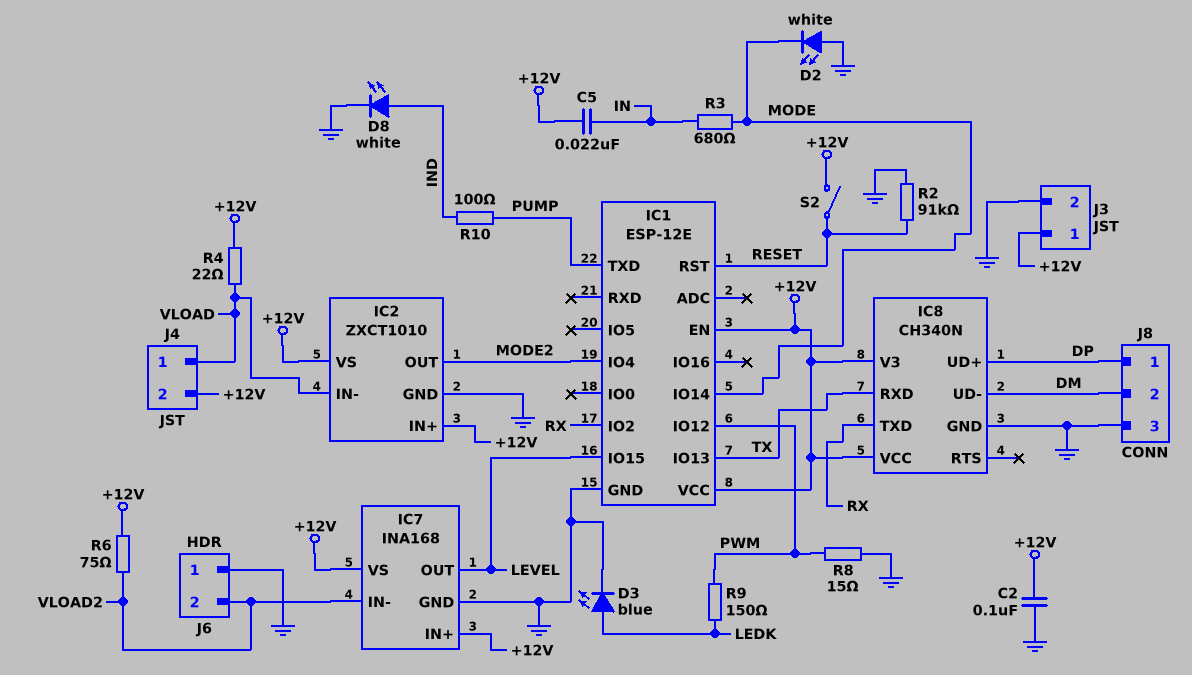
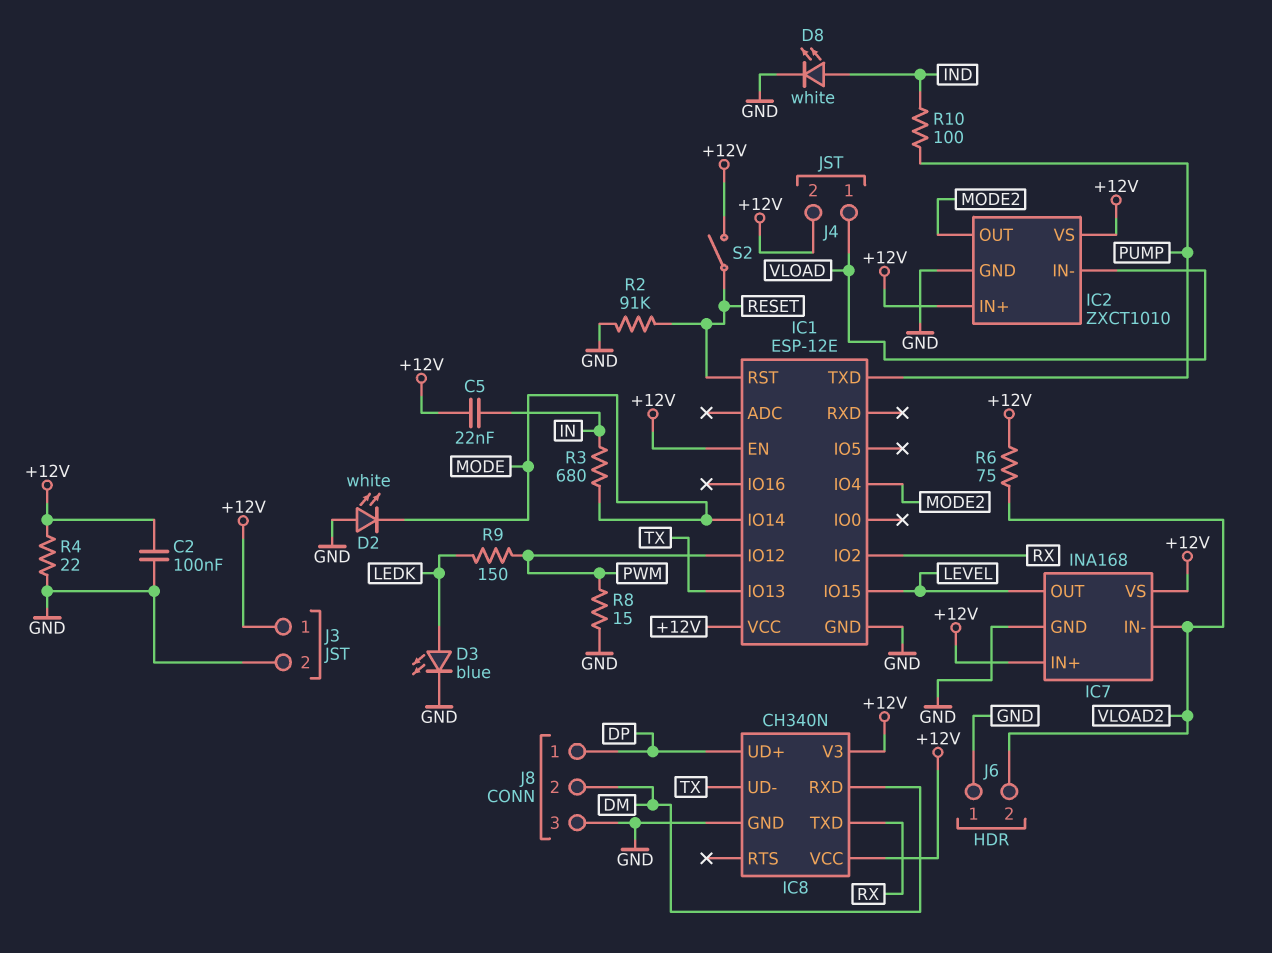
IC8 pin RXD: TX -> DM
IC8 pin UD-: DM -> TX
R4: 22 (+12V, VLOAD) -> 22 (+12V, GND)

